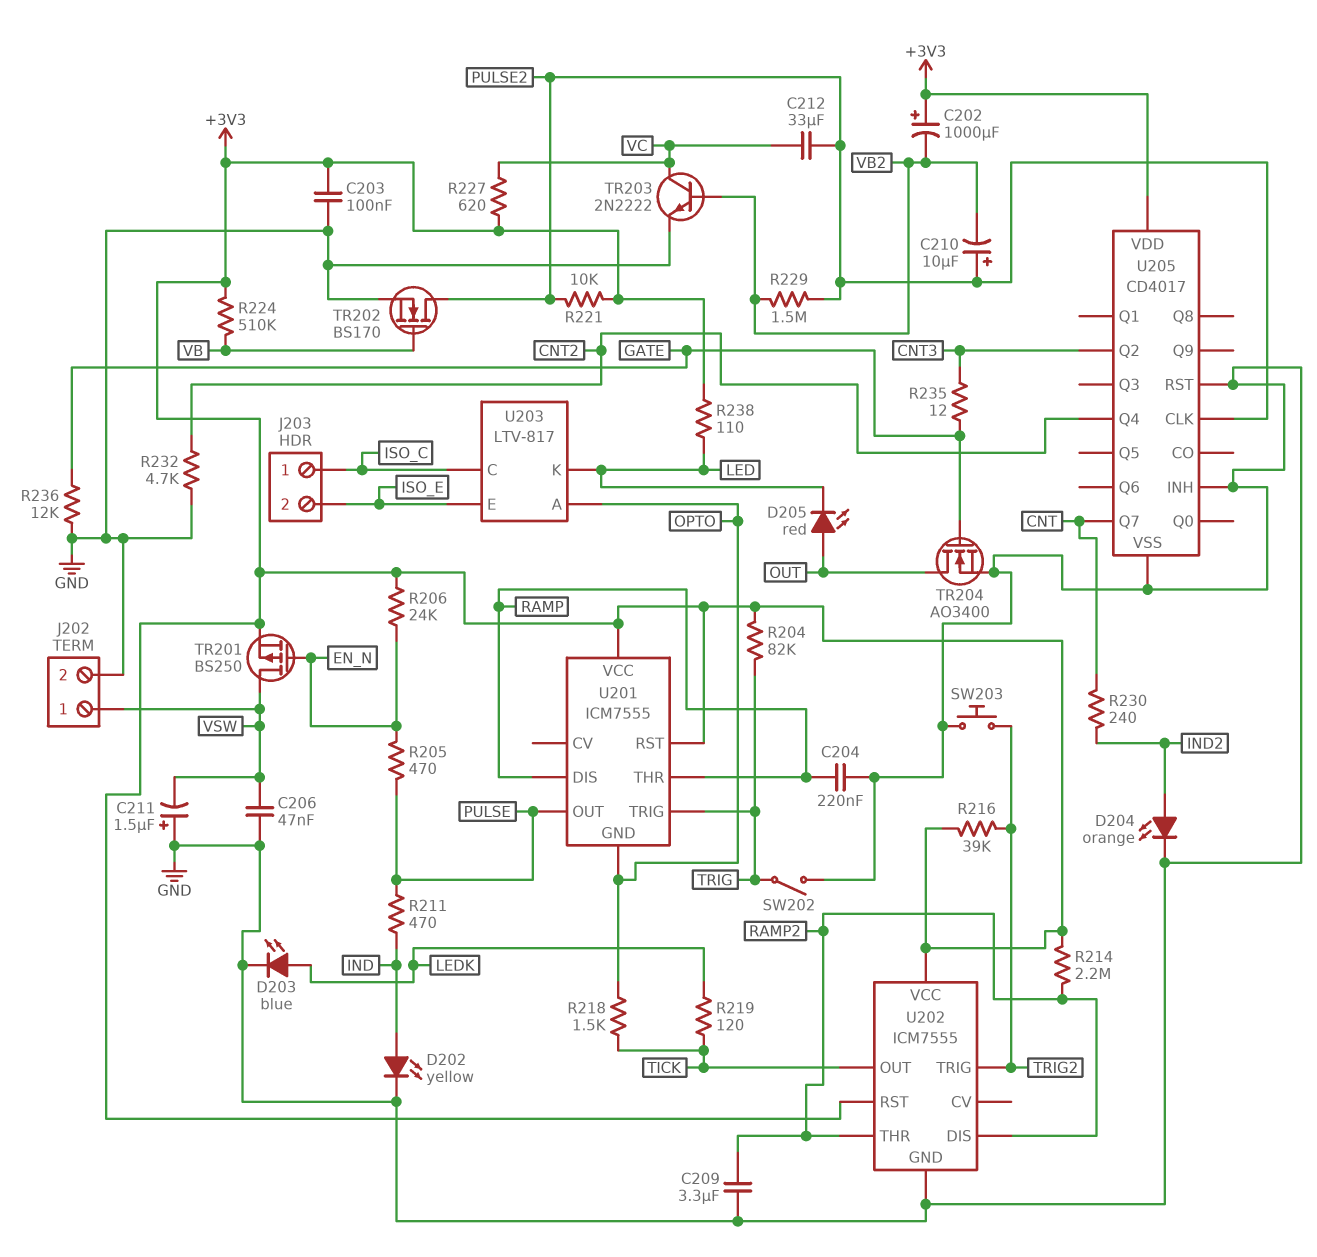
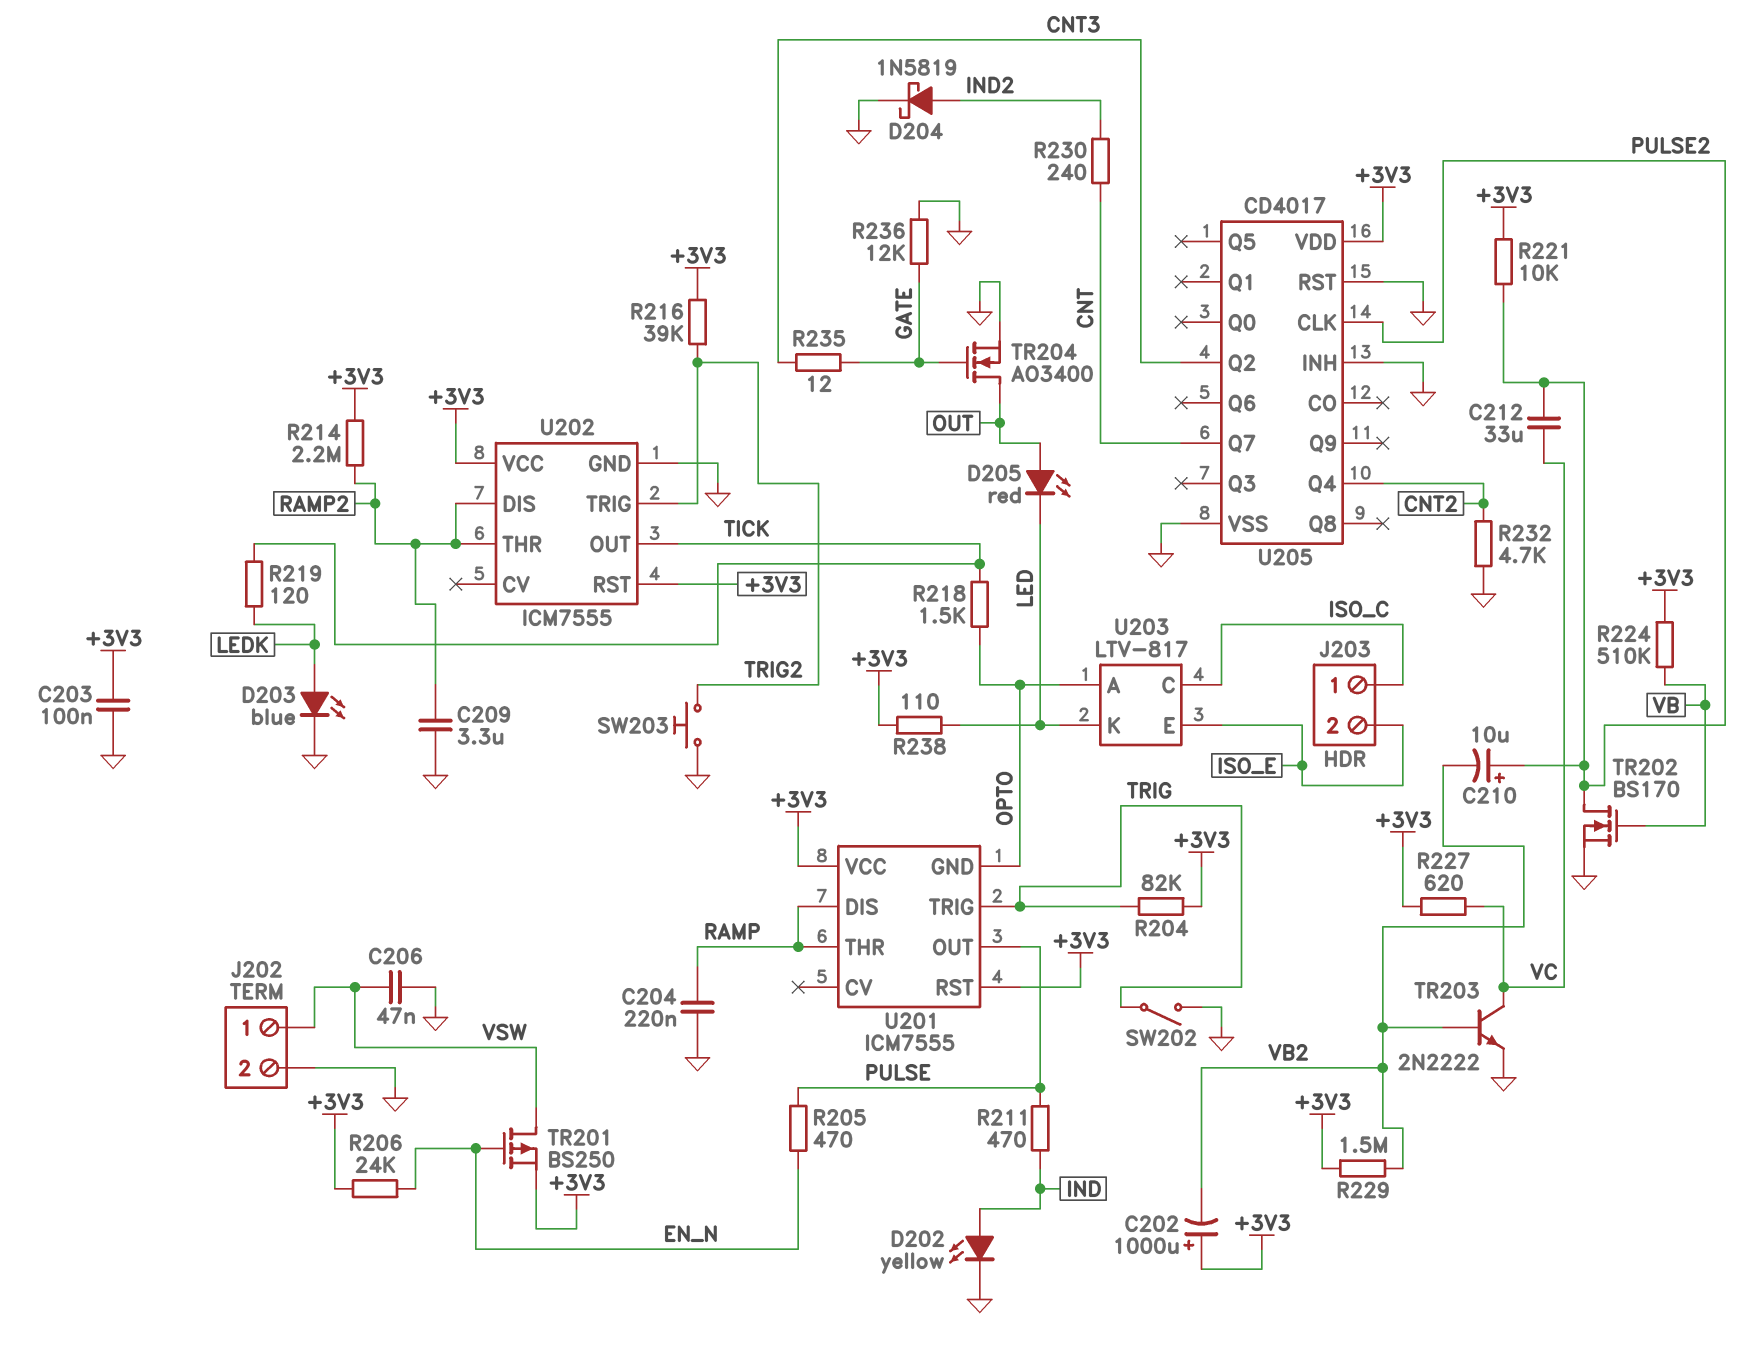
C211: 1.5uF (plus GND, minus VSW) -> none
D204: LED orange (A IND2, K GND) -> schottky 1N5819 (A IND2, K GND)
R229: 1.5M (PULSE2, VB2) -> 1.5M (+3V3, VB2)

